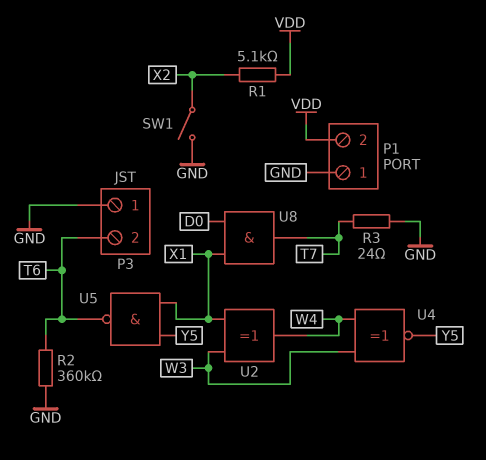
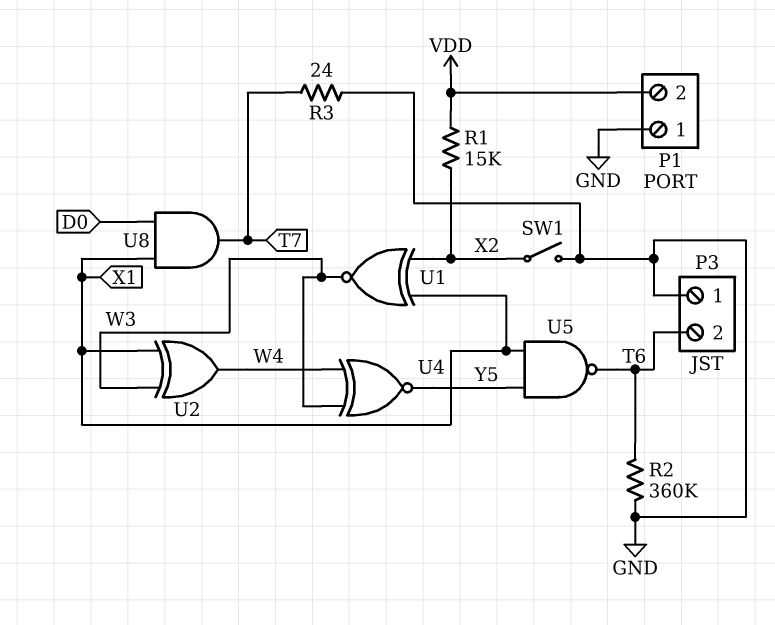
R1: 5.1k (VDD, X2) -> 15k (VDD, X2)
U1: none -> XNOR (in X1, in X2, out W3)

